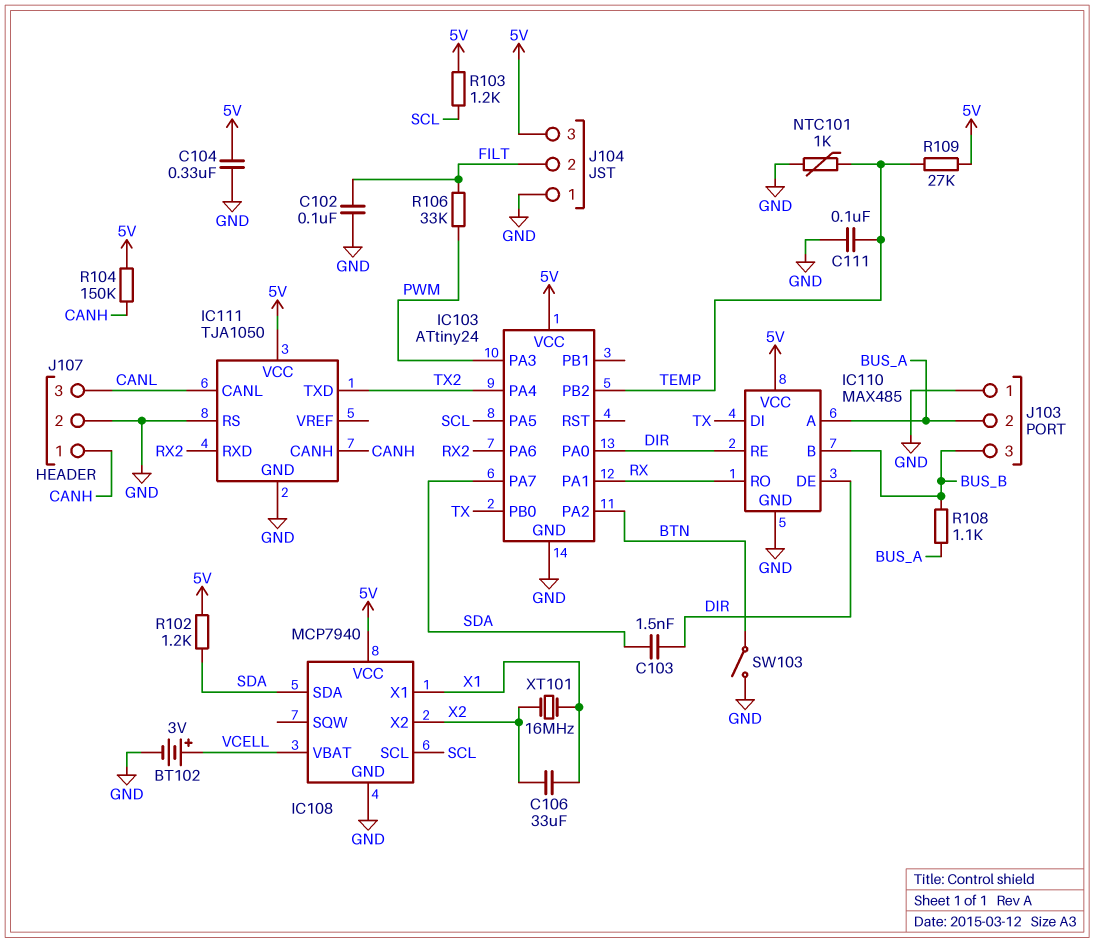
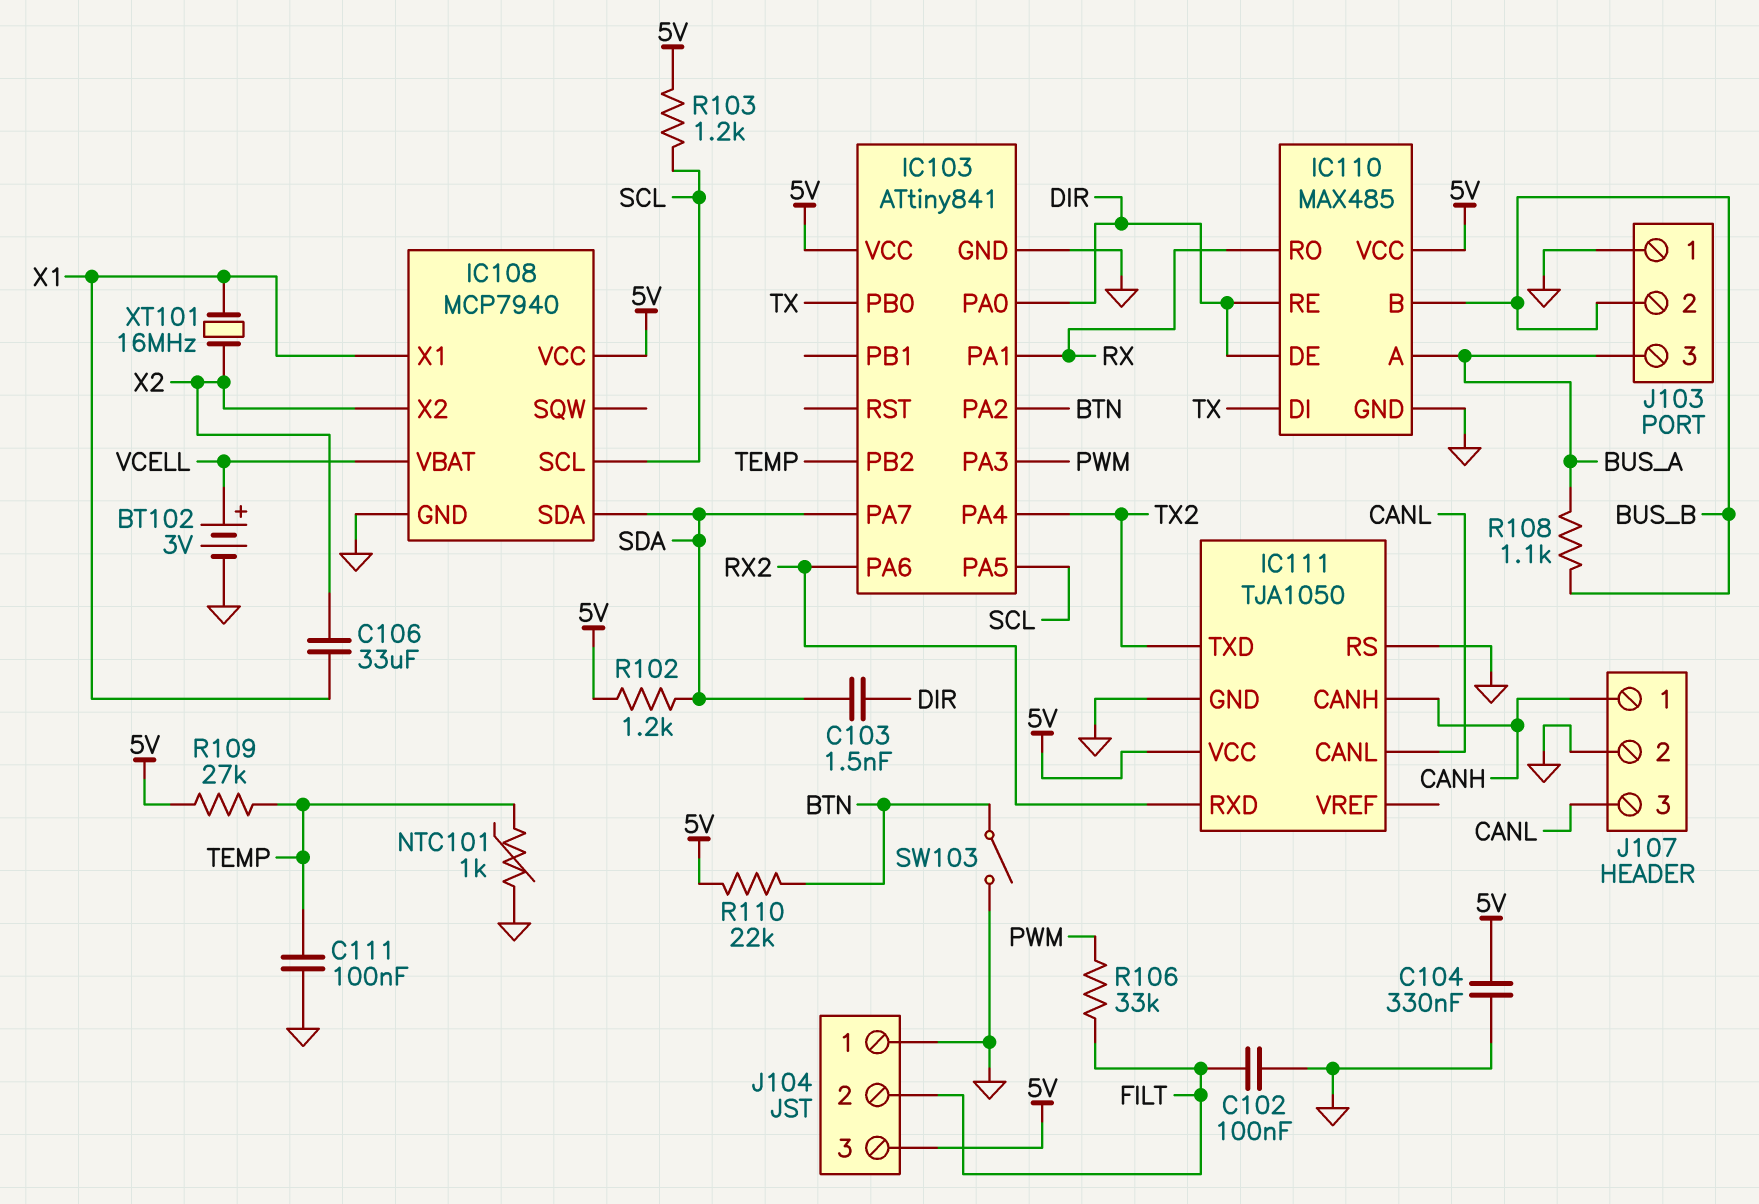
IC103: ATtiny24 -> ATtiny841
J103 pin 2: BUS_A -> BUS_B
J103 pin 3: BUS_B -> BUS_A
R104: 150k (5V, CANH) -> none
R110: none -> 22k (5V, BTN)

